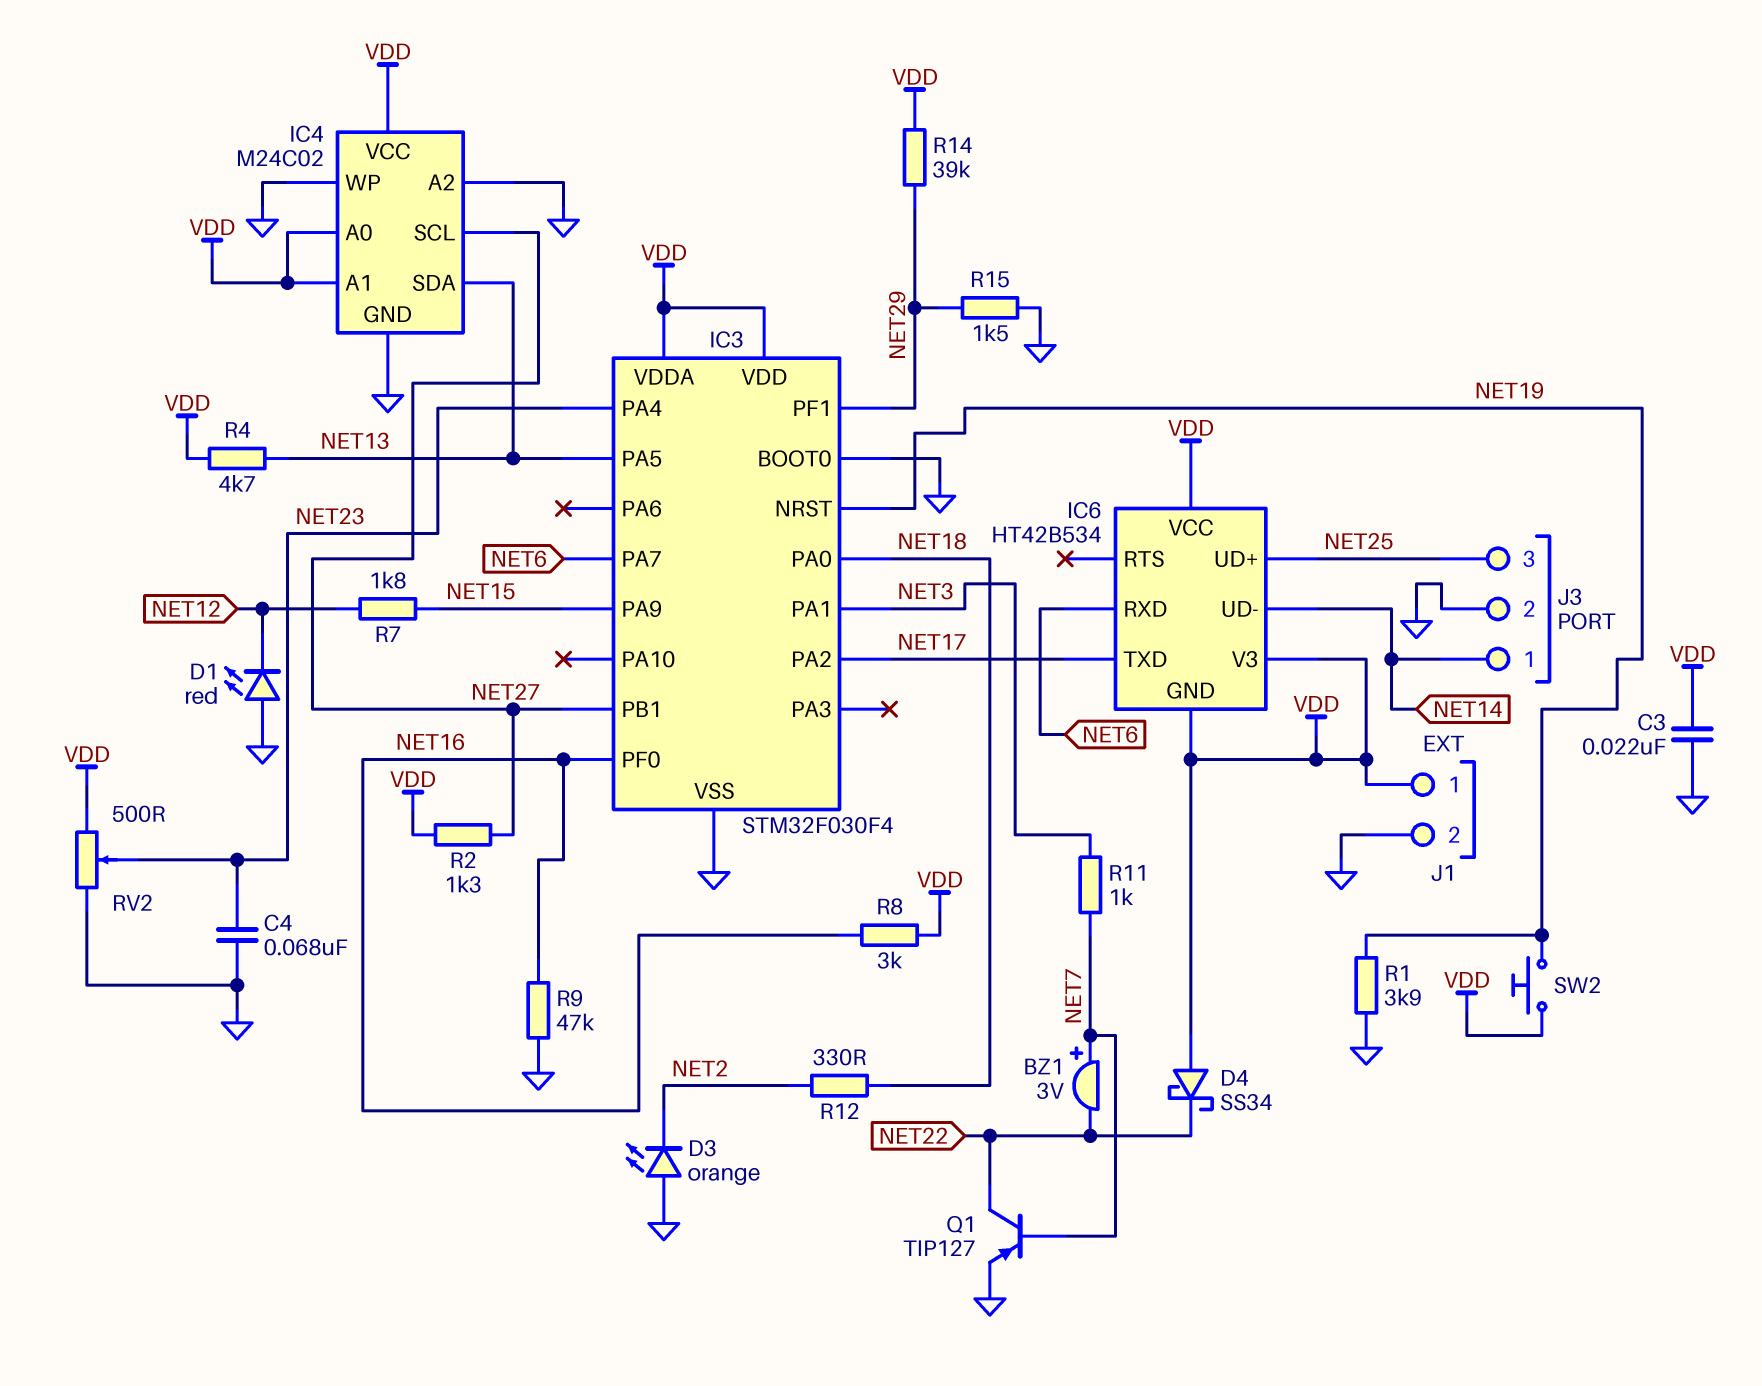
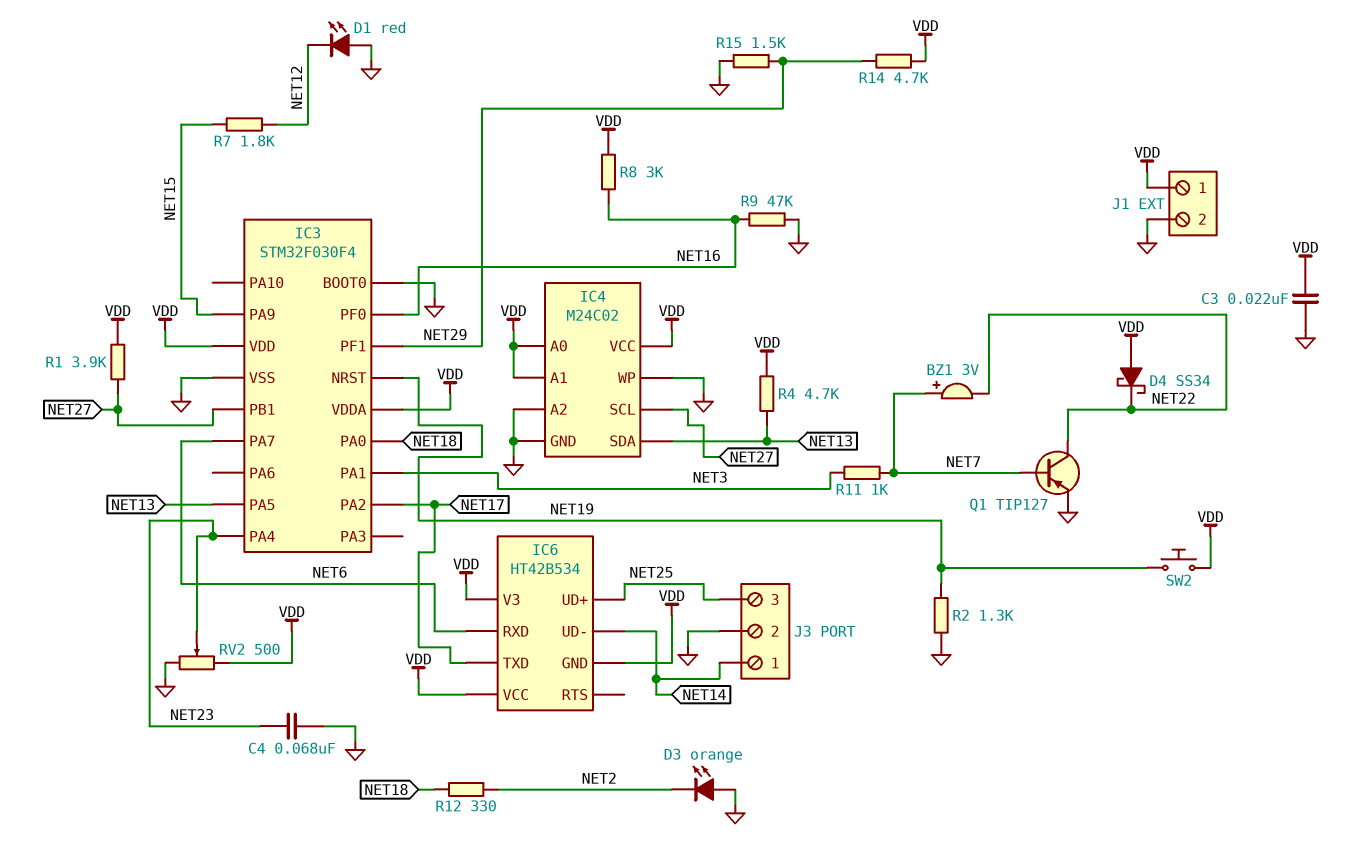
R1: 3.9k (GND, NET19) -> 3.9k (NET27, VDD)
R2: 1.3k (NET27, VDD) -> 1.3k (GND, NET19)
R14: 39k (NET29, VDD) -> 4.7k (NET29, VDD)

